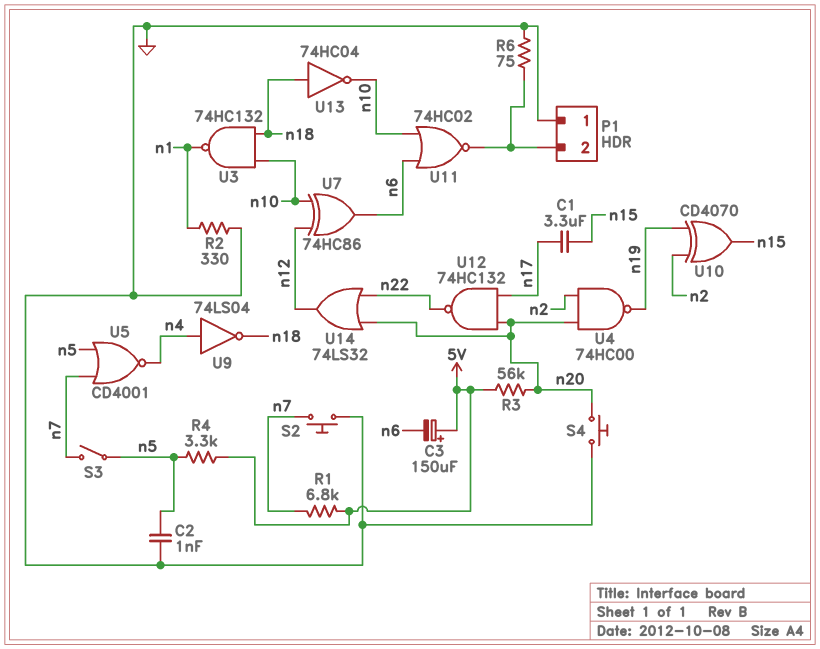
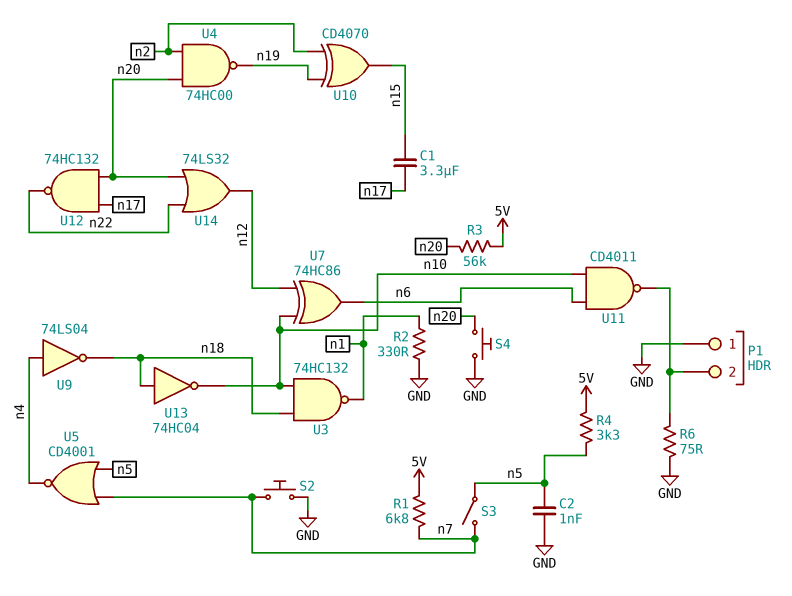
C3: 150uF (plus 5V, minus n6) -> none
U11: NOR 74HC02 (in n6, in n10, out P1/2) -> NAND CD4011 (in n6, in n10, out P1/2)

